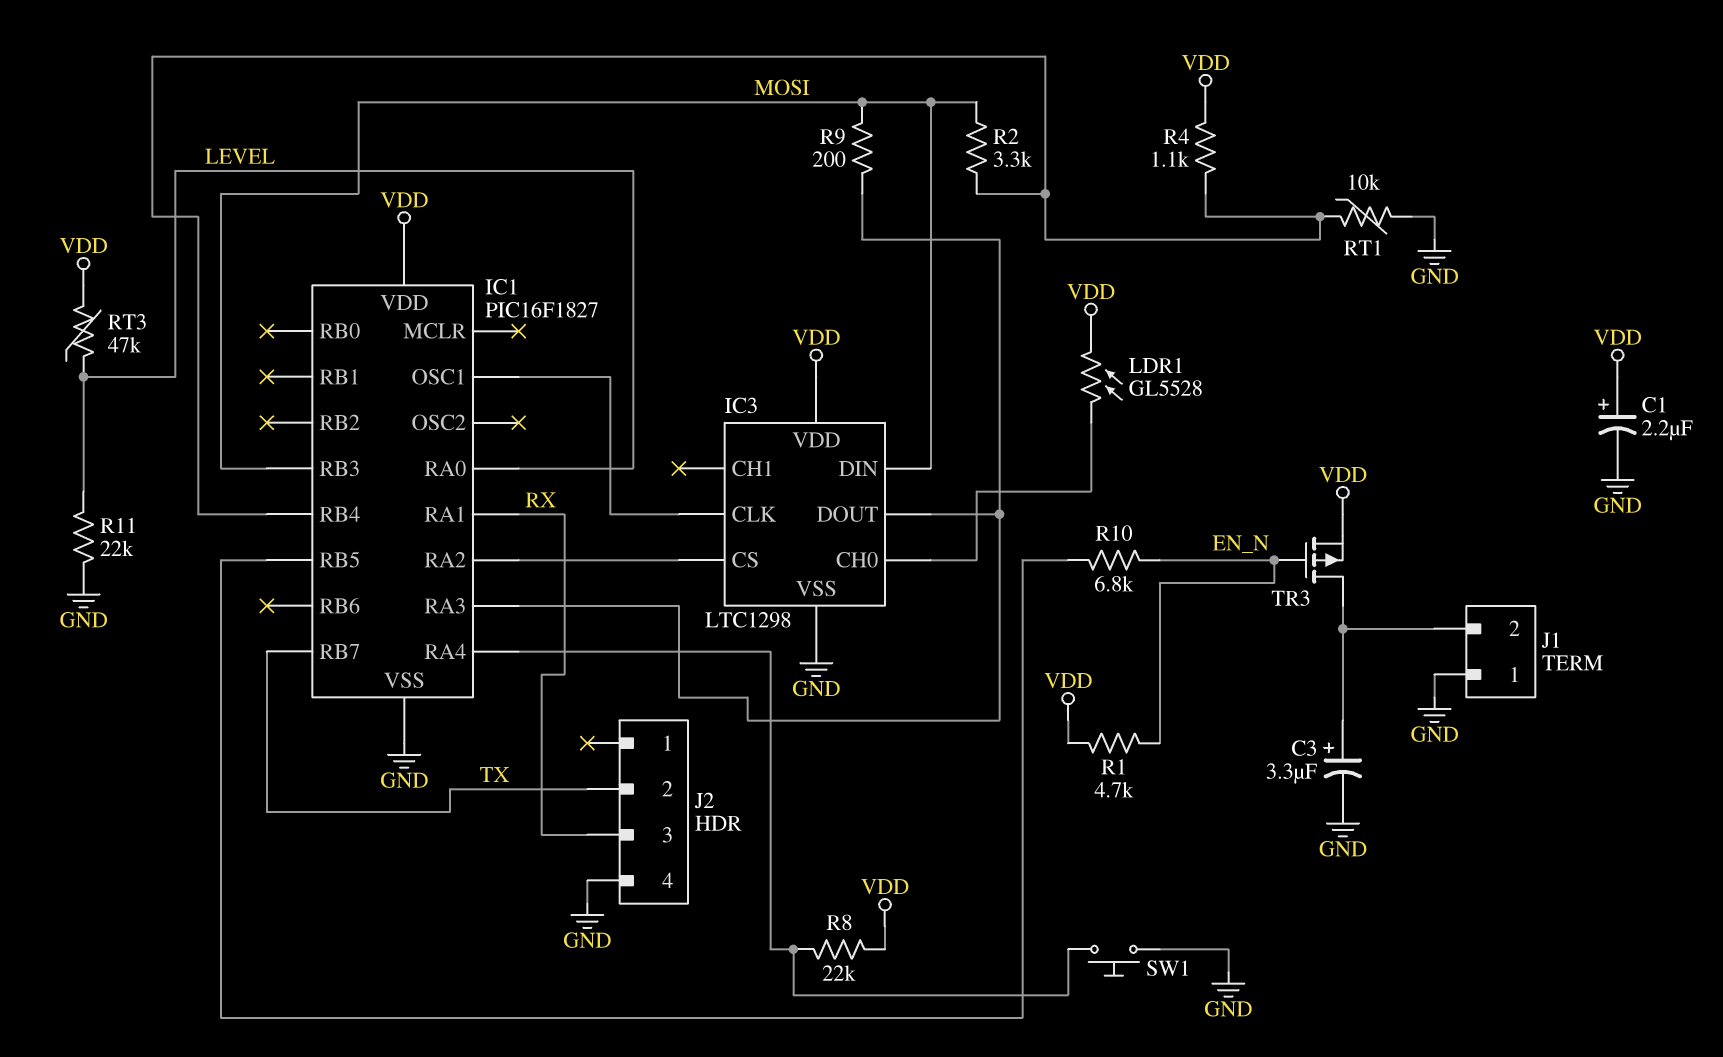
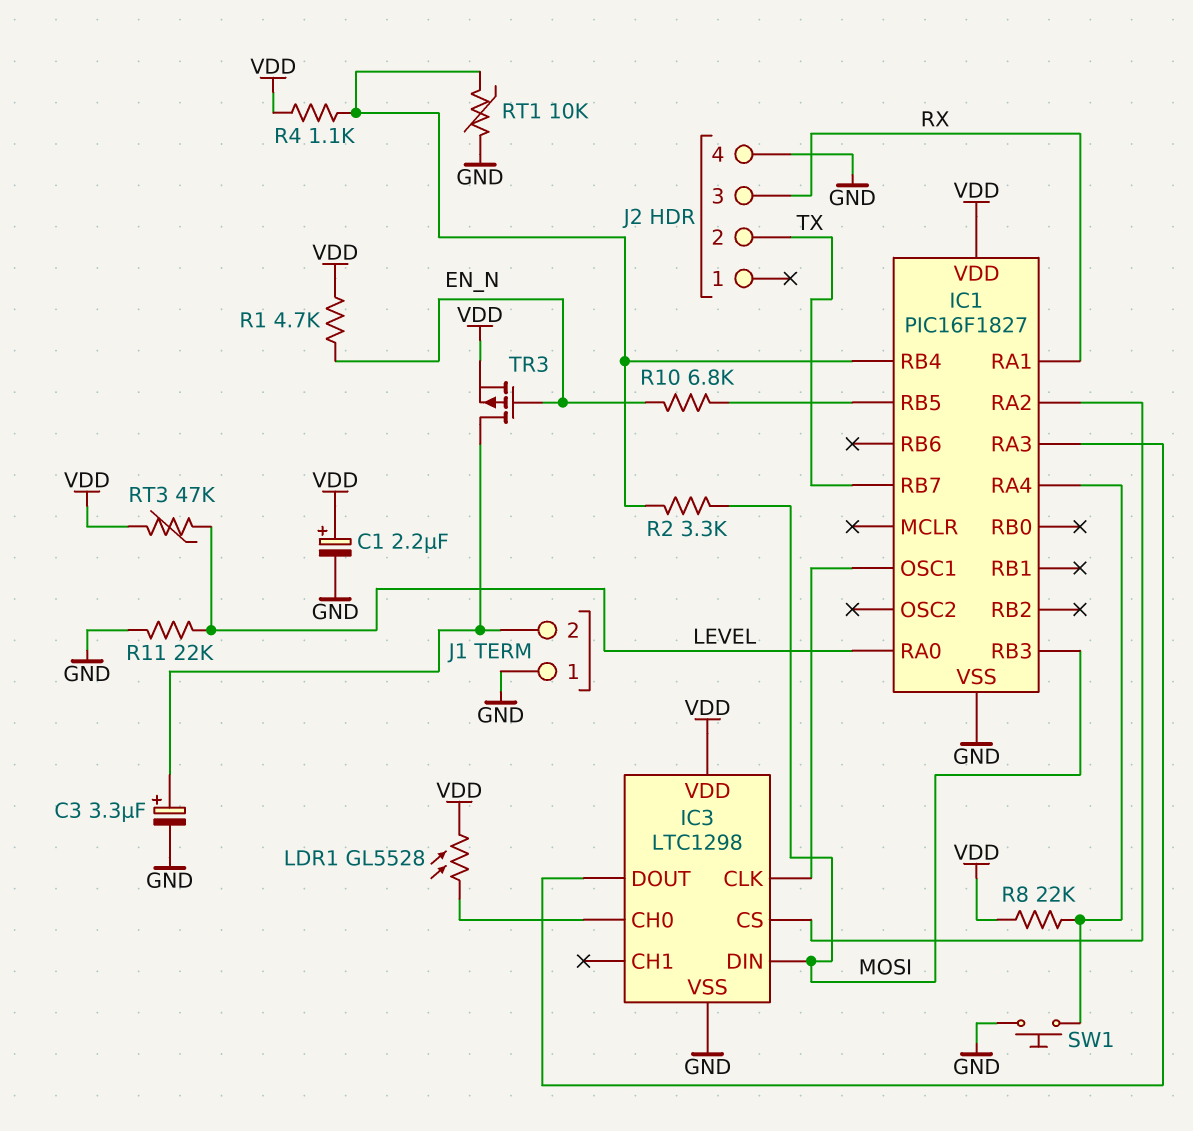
R9: 200 (IC1/RA3, MOSI) -> none

